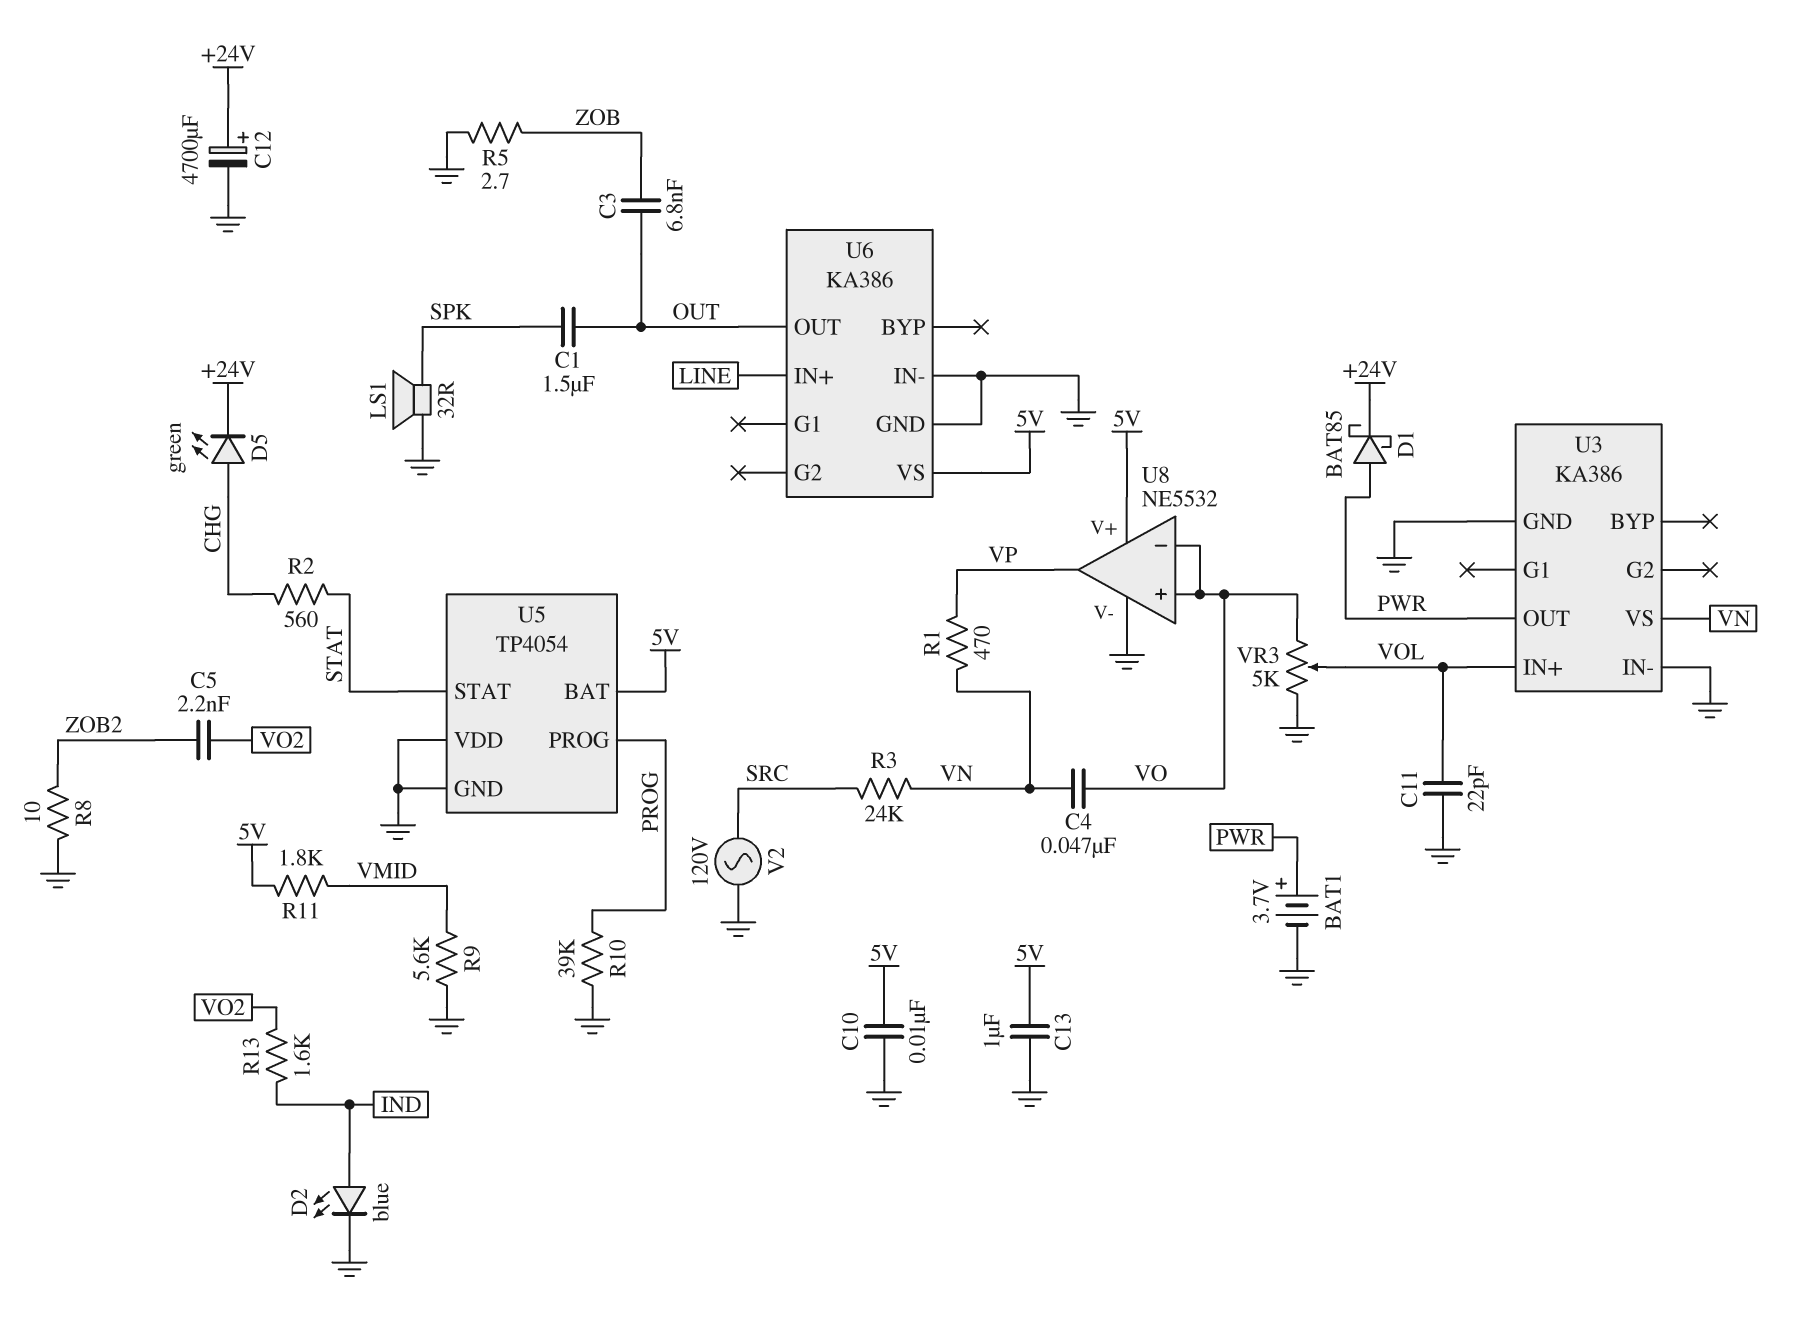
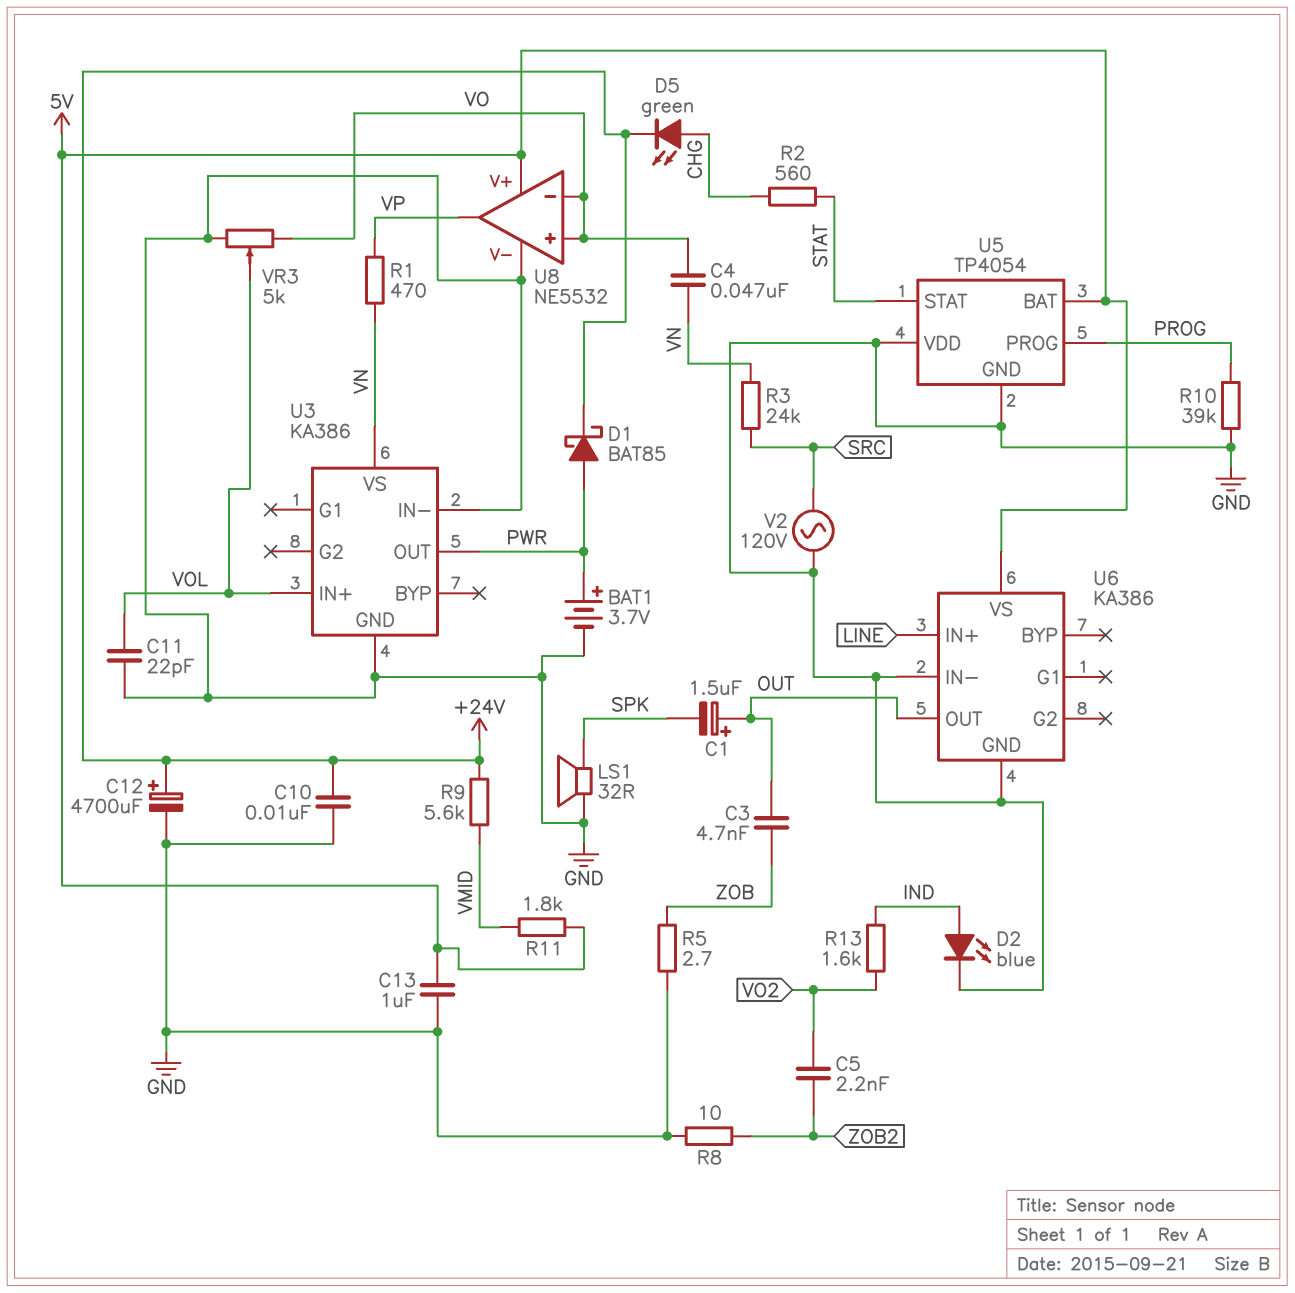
C1: 1.5uF (OUT, SPK) -> 1.5uF (plus OUT, minus SPK)
C3: 6.8nF (OUT, ZOB) -> 4.7nF (OUT, ZOB)
C10: 10nF (5V, GND) -> 10nF (+24V, GND)
R9: 5.6k (GND, VMID) -> 5.6k (+24V, VMID)

